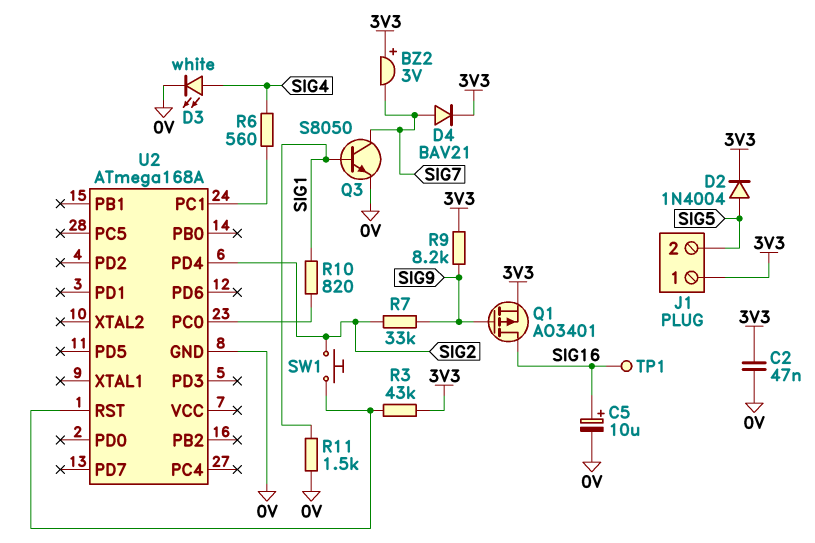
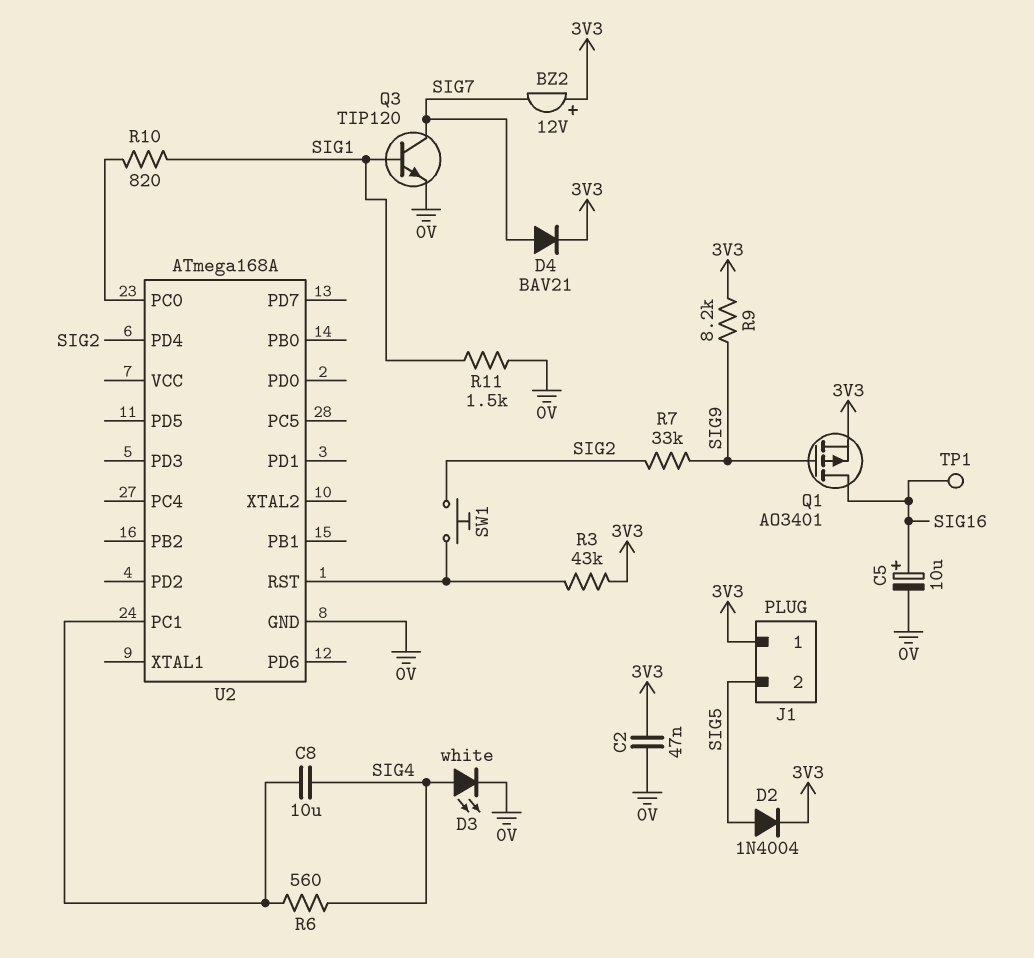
BZ2: buzzer 3V (plus 3V3, minus SIG7) -> buzzer 12V (plus 3V3, minus SIG7)
C8: none -> 10uF (SIG4, U2/PC1)
Q3: NPN S8050 (B SIG1, C SIG7, E 0V) -> NPN TIP120 (B SIG1, C SIG7, E 0V)

